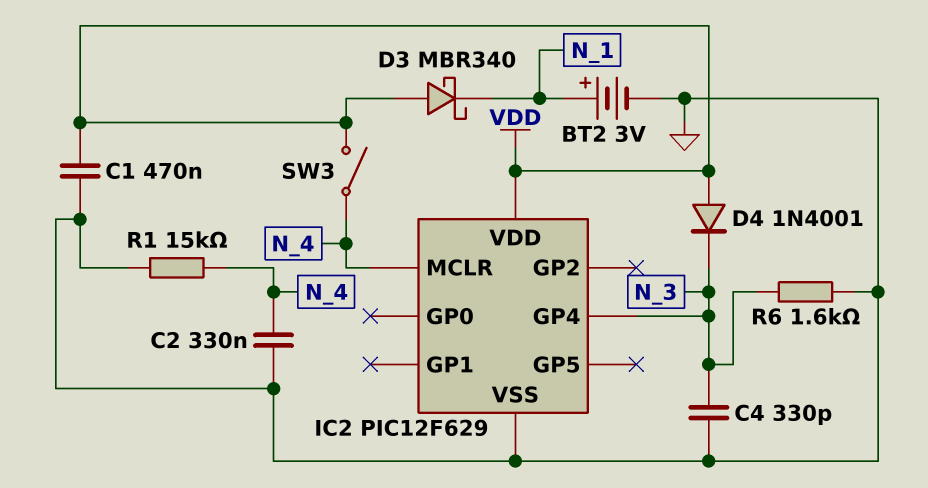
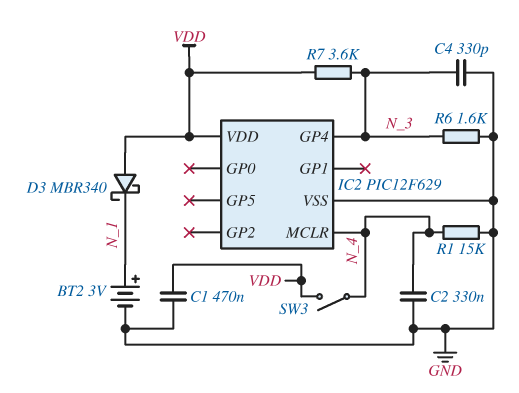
D4: diode 1N4001 (A VDD, K N_3) -> none
R7: none -> 3.6k (N_3, VDD)

